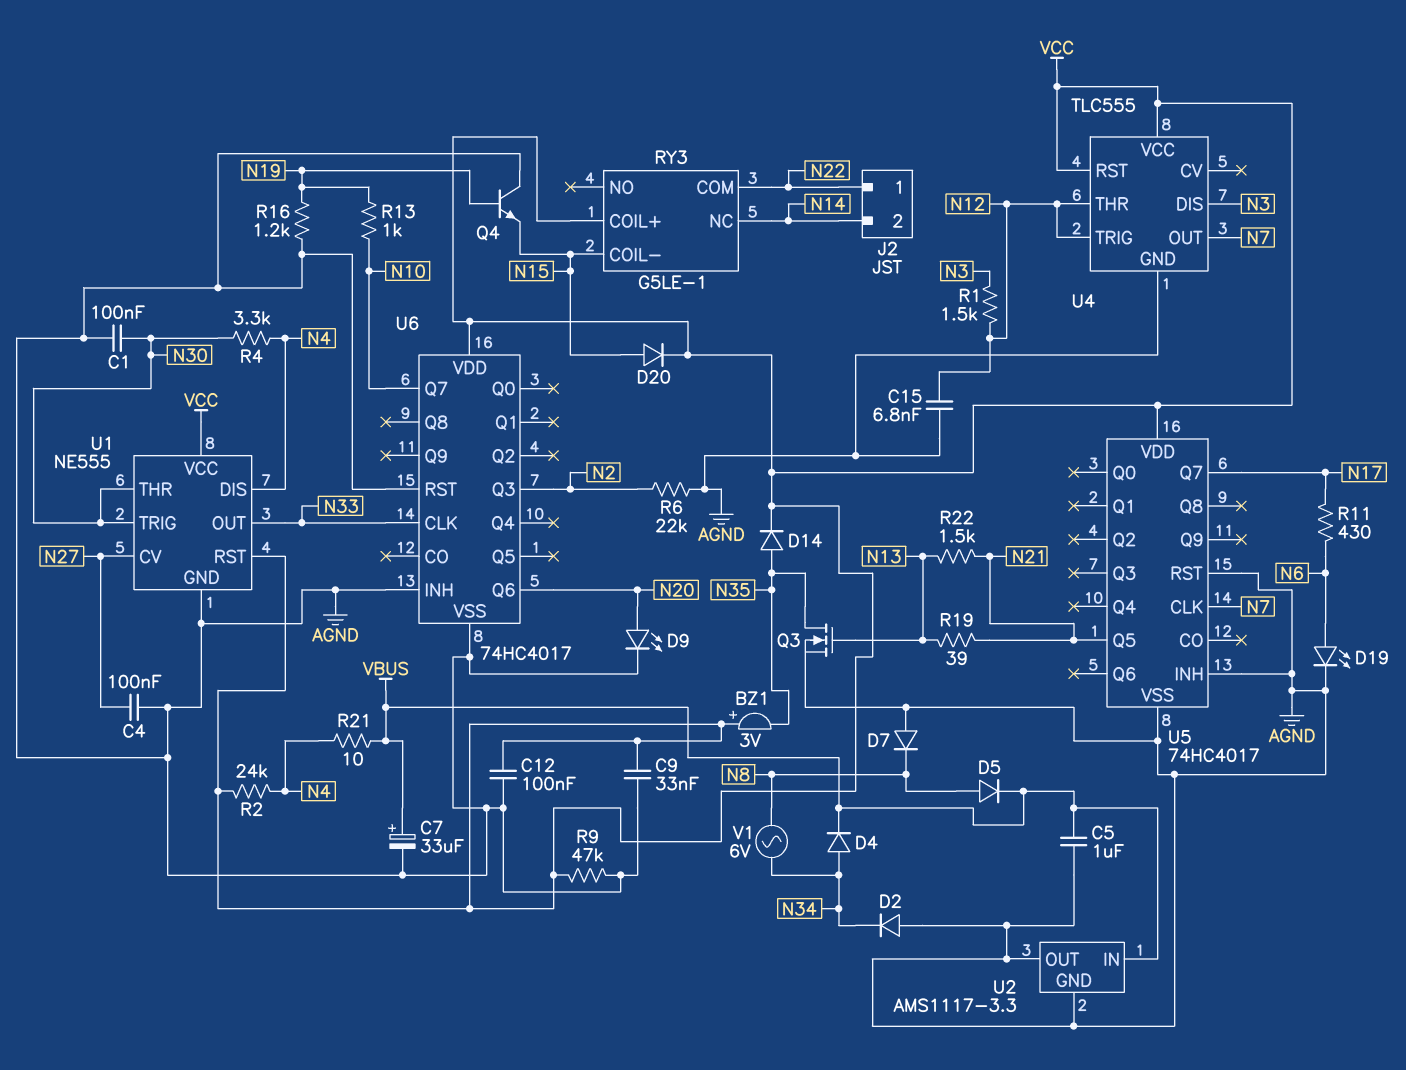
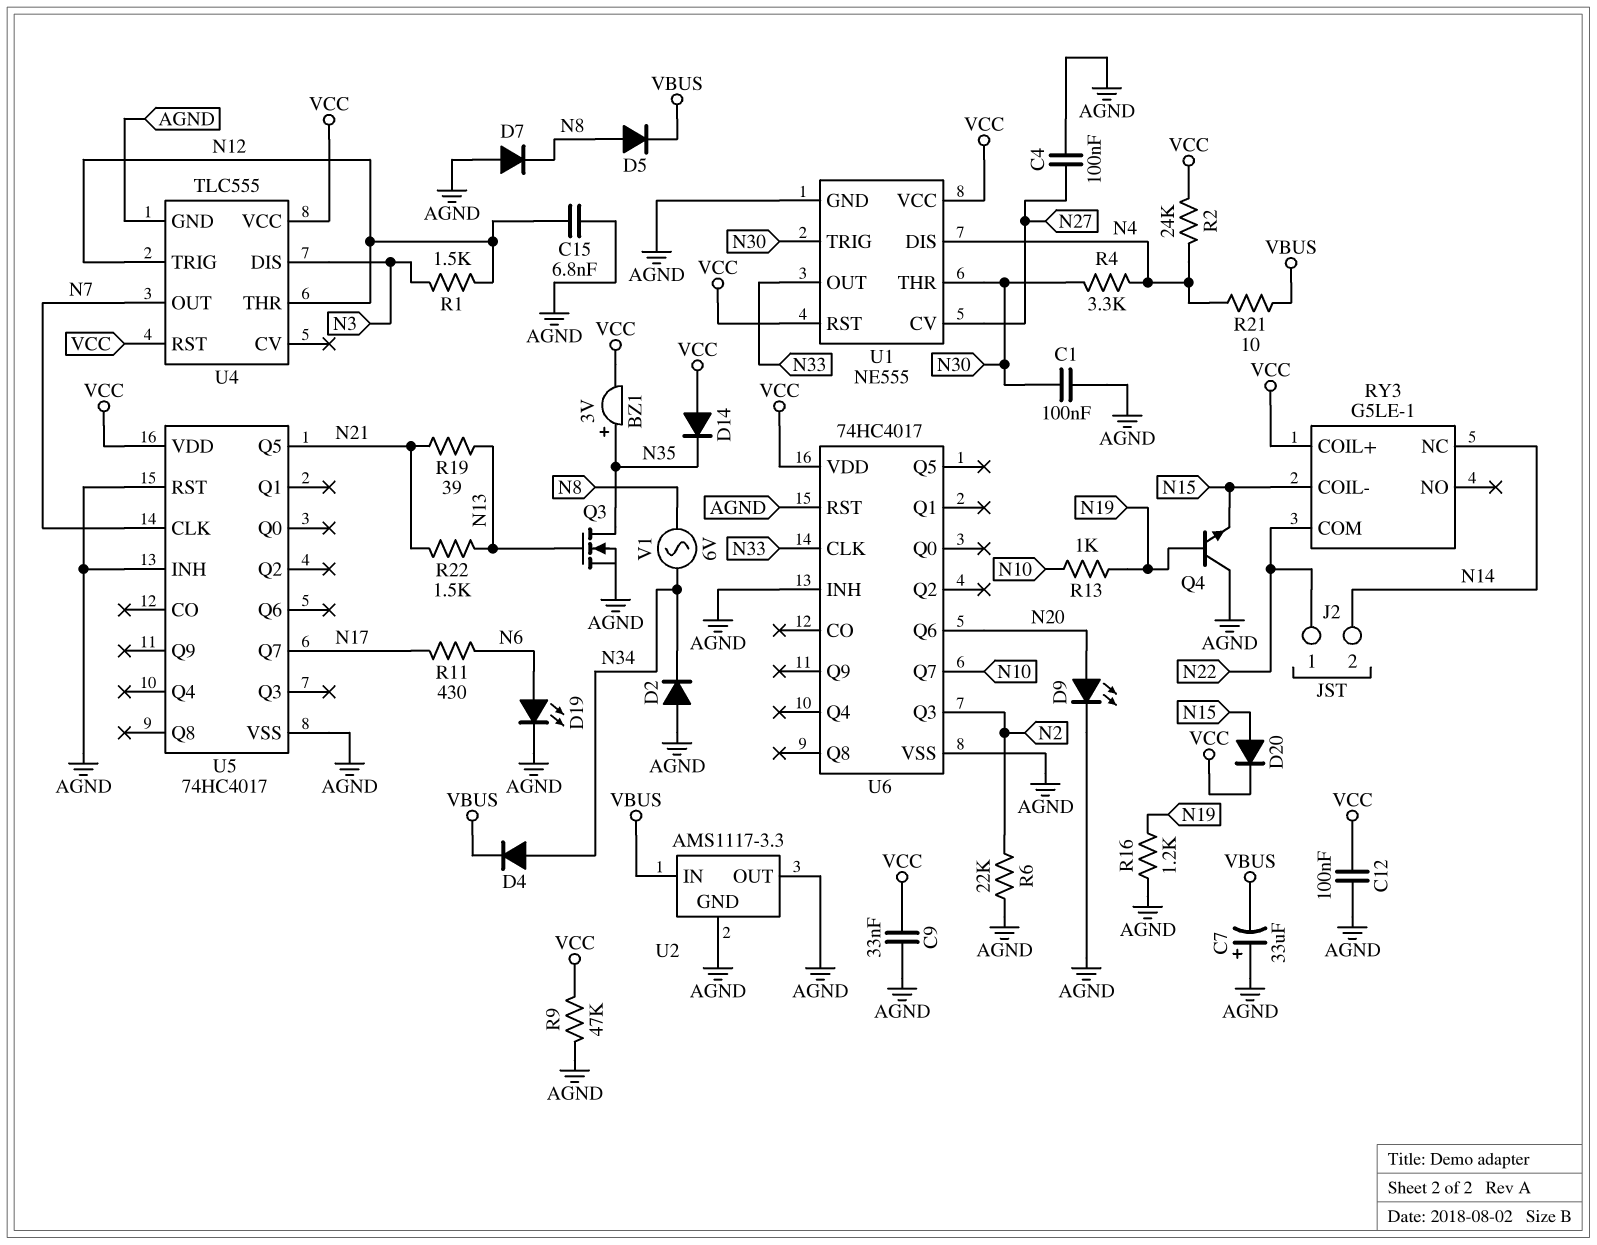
BZ1: buzzer 3V (plus VCC, minus N35) -> buzzer 3V (plus N35, minus VCC)
C5: 1uF (AGND, VBUS) -> none
C7: 33uF (plus VBUS, minus AGND) -> 33uF (plus AGND, minus VBUS)
D14: diode (A N35, K VCC) -> diode (A VCC, K N35)

